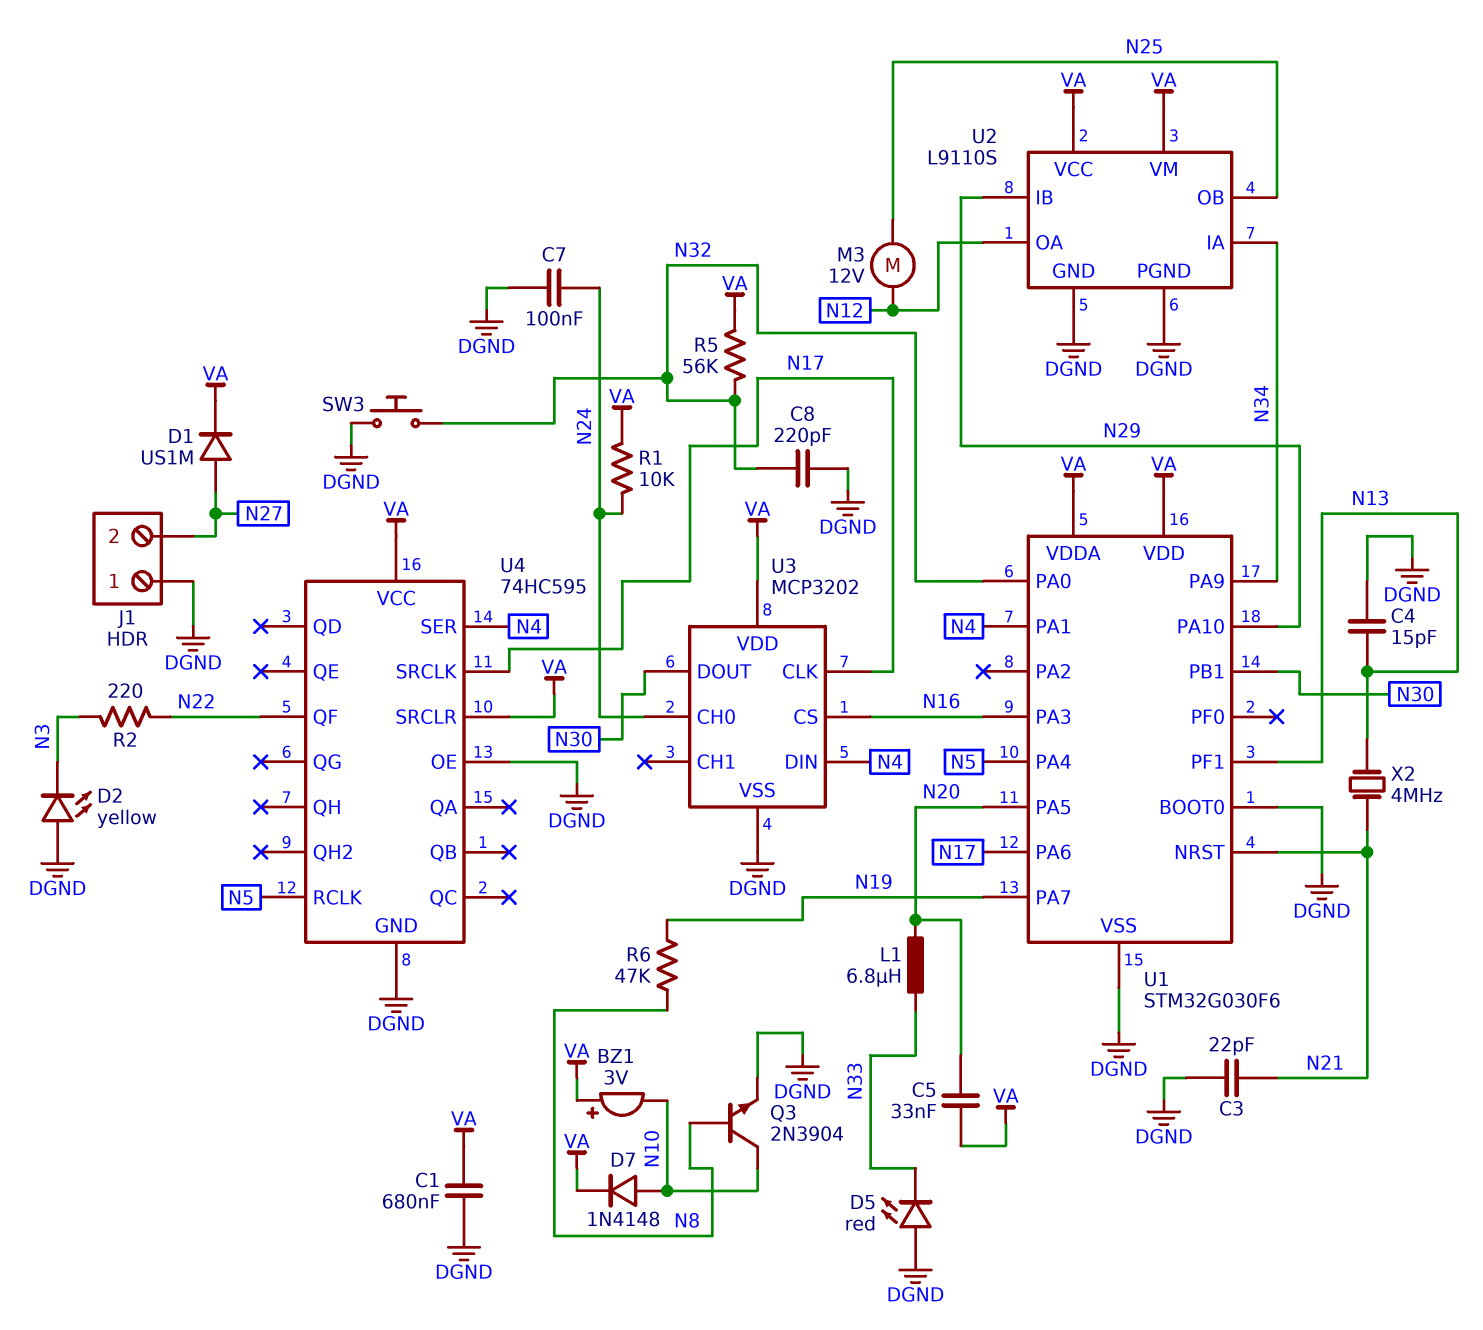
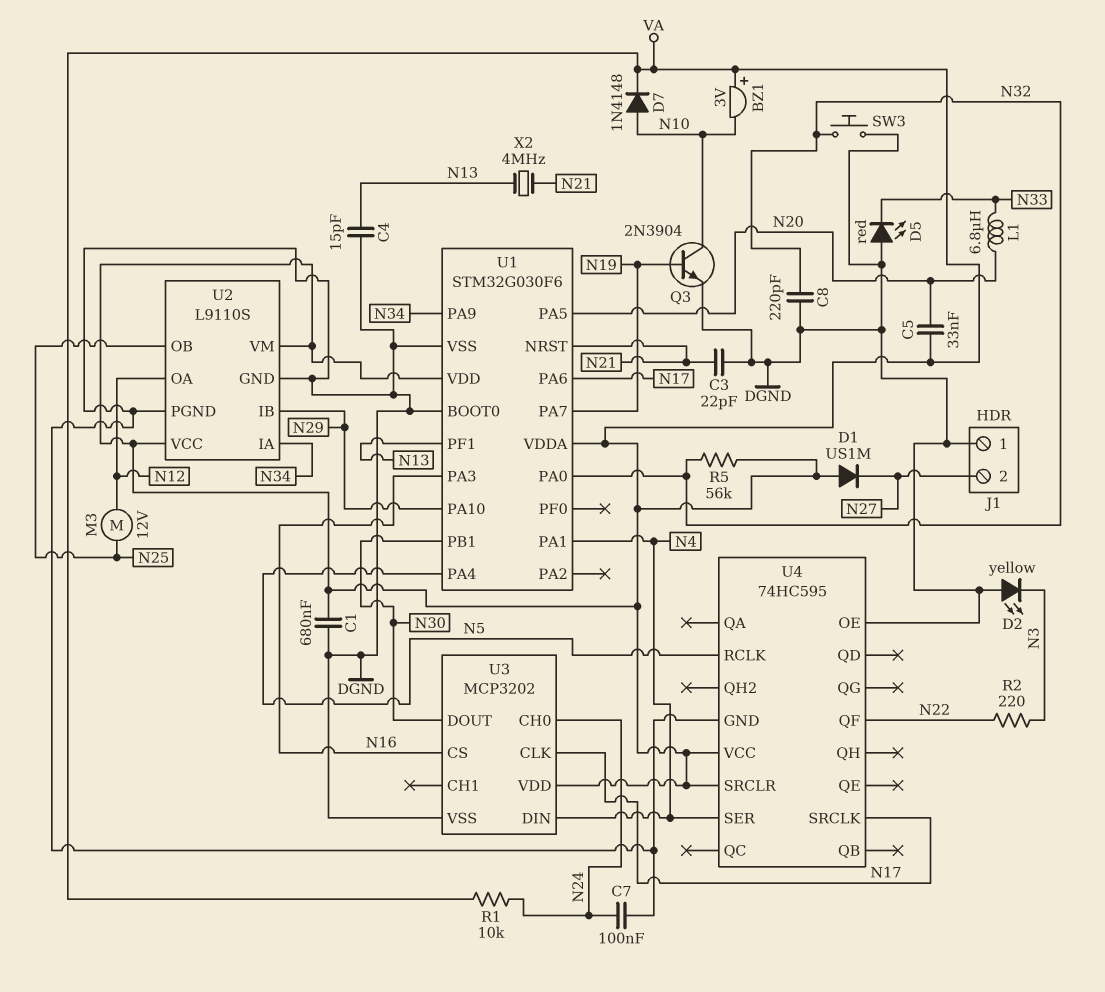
D1: diode US1M (A N27, K VA) -> diode US1M (A VA, K N27)
Q3: NPN 2N3904 (B N8, C N10, E DGND) -> NPN 2N3904 (B N19, C N10, E DGND)
R6: 47k (N8, N19) -> none

